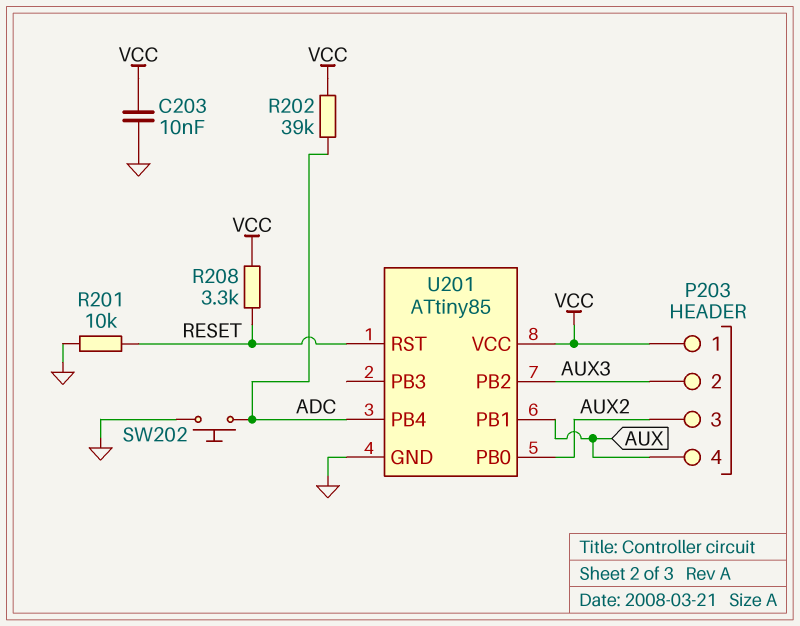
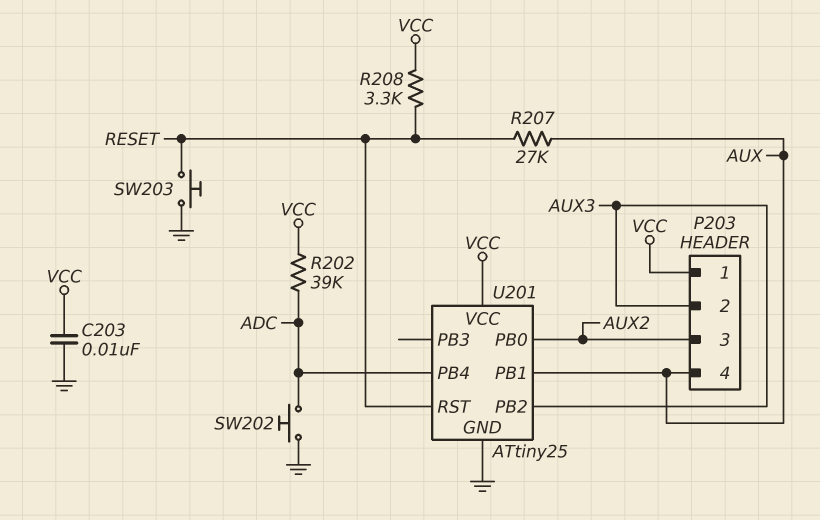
R201: 10k (GND, RESET) -> none
R207: none -> 27k (AUX, RESET)
SW203: none -> button (GND, RESET)
U201: ATtiny85 -> ATtiny25

